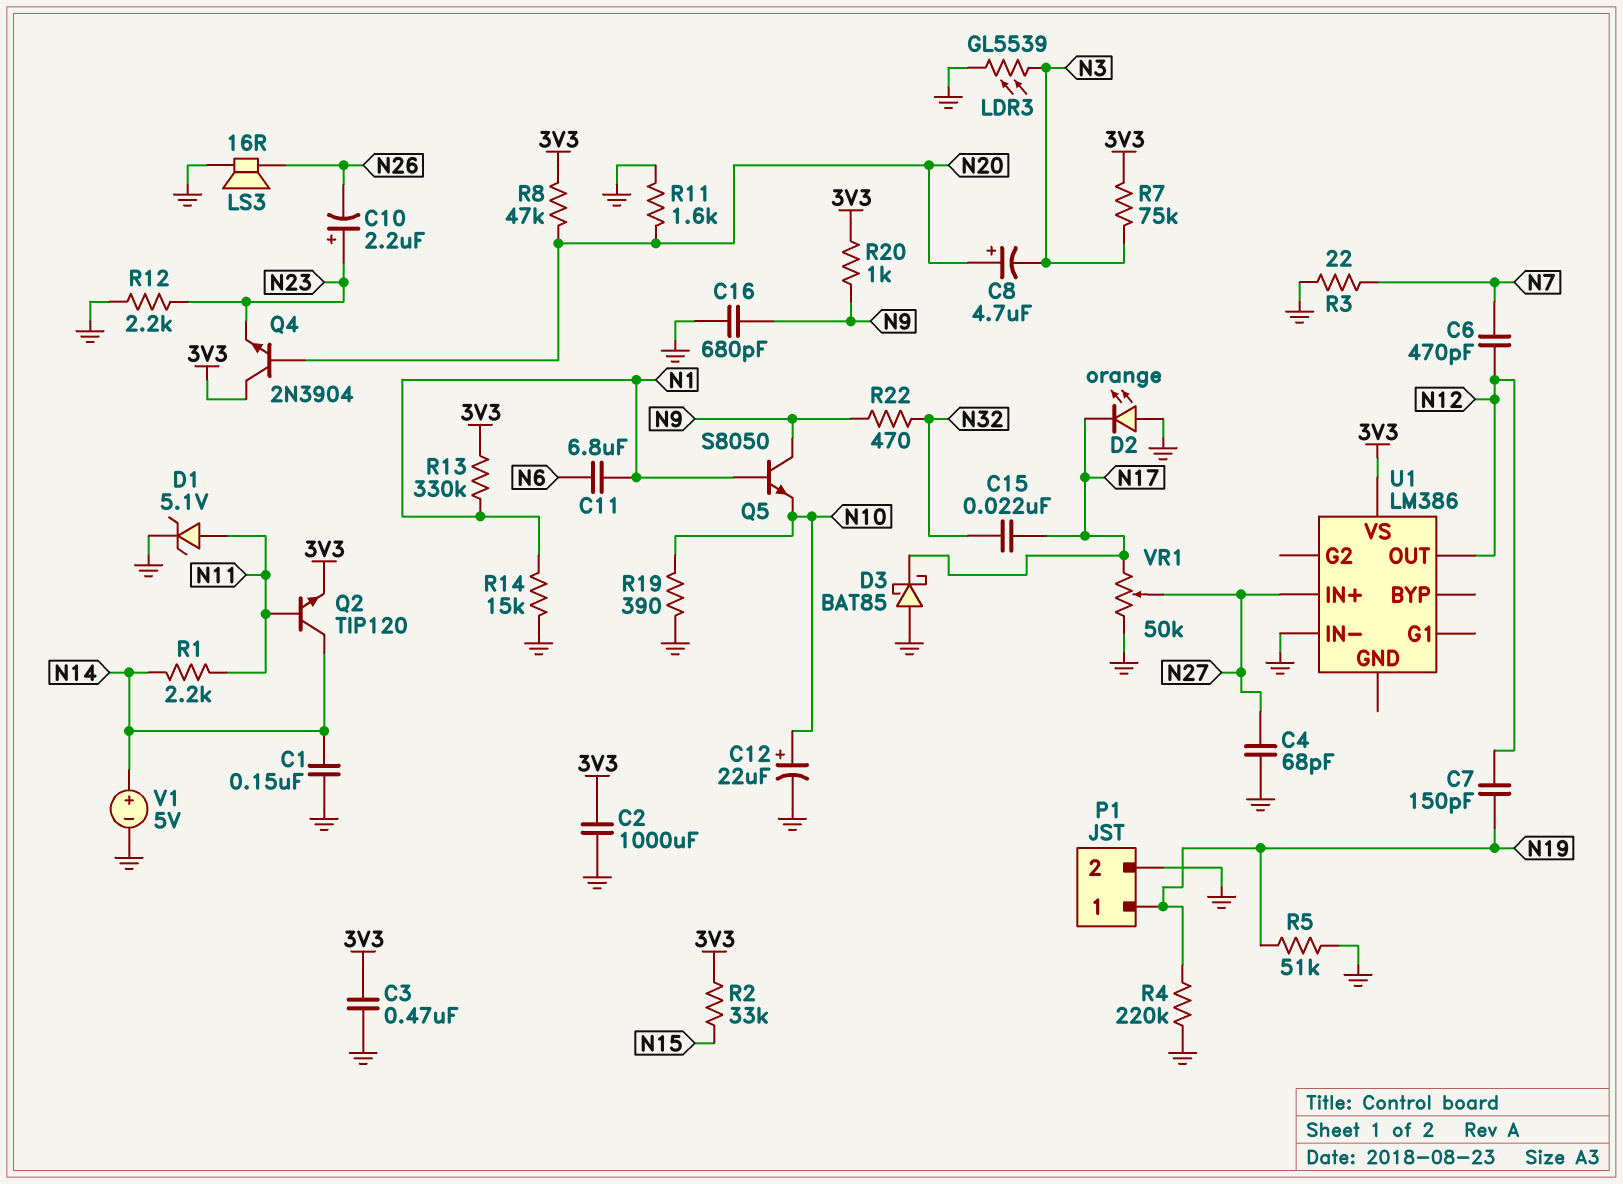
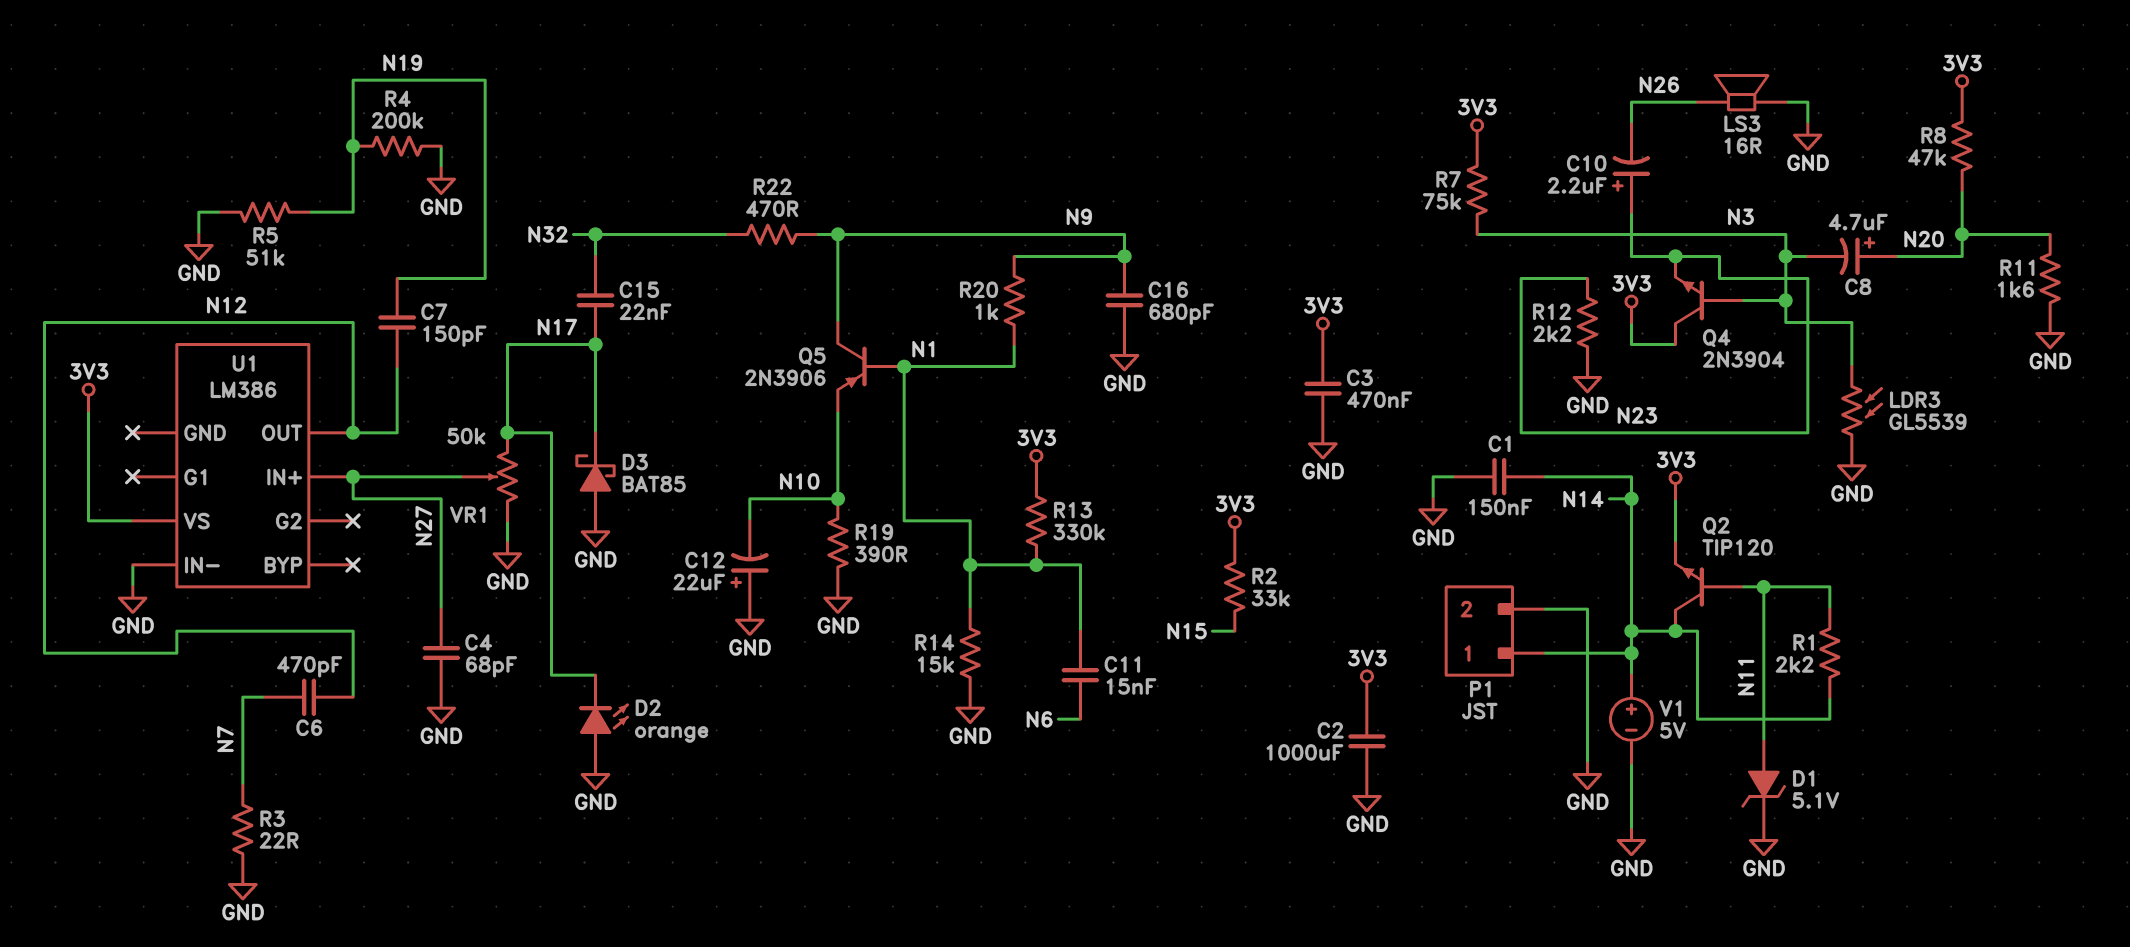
C11: 6.8uF (N1, N6) -> 15nF (N1, N6)
C12: 22uF (plus N10, minus GND) -> 22uF (plus GND, minus N10)
P1 pin 1: N19 -> N14
Q4: NPN 2N3904 (B N20, C 3V3, E N23) -> NPN 2N3904 (B N3, C 3V3, E N23)
Q5: NPN S8050 (B N1, C N9, E N10) -> PNP 2N3906 (B N1, C N9, E N10)
R4: 220k (GND, N19) -> 200k (GND, N19)
R20: 1k (3V3, N9) -> 1k (N1, N9)

